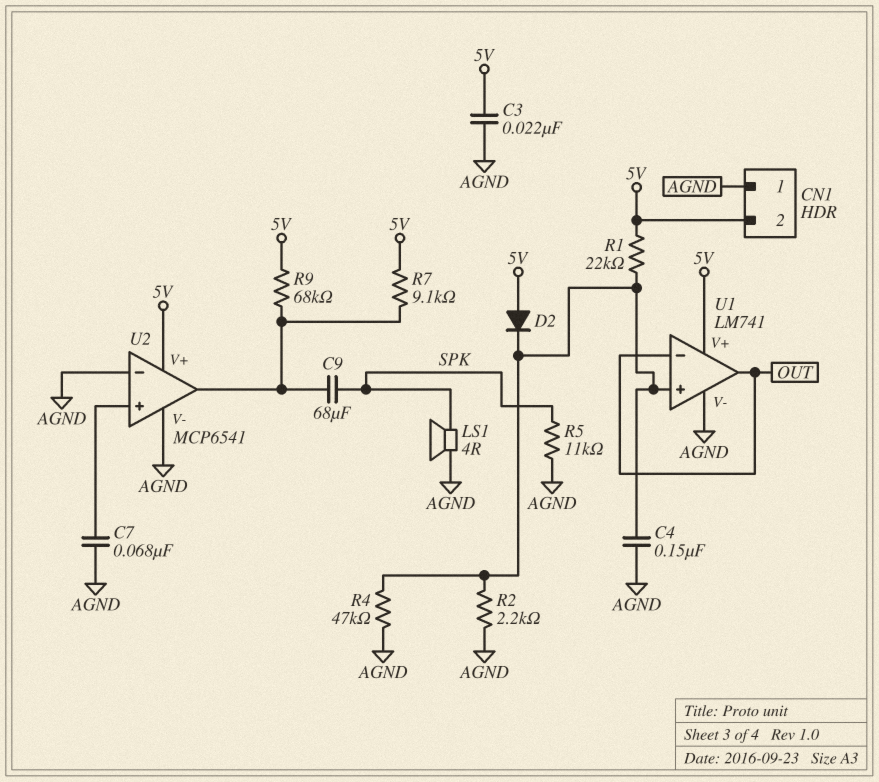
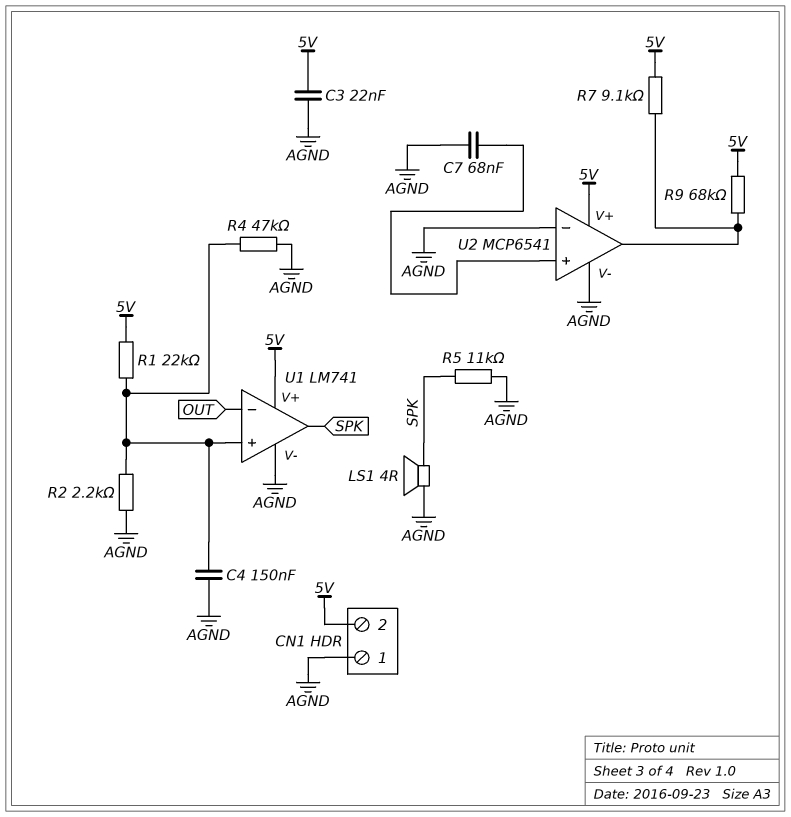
C9: 68uF (SPK, U2/out) -> none
D2: diode (A 5V, K U1/in+) -> none
U1 pin out: OUT -> SPK

